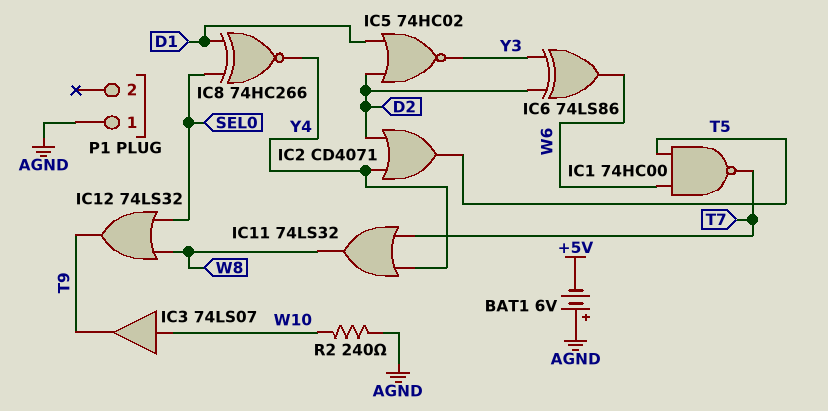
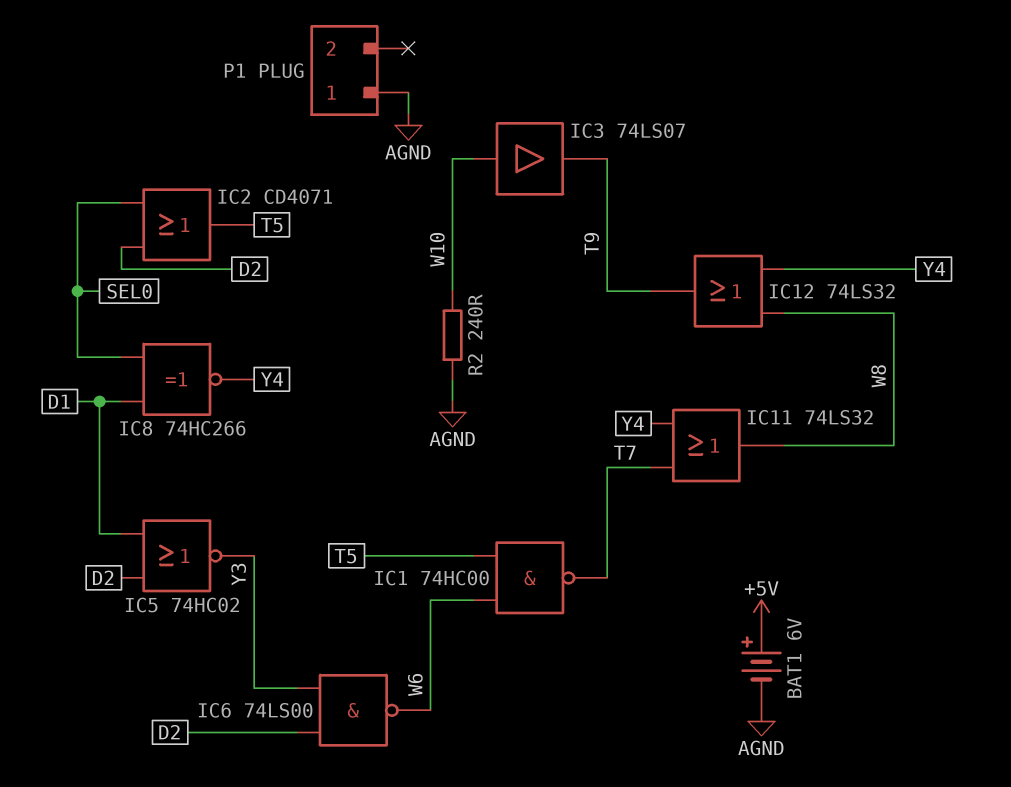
BAT1: 6V (plus AGND, minus +5V) -> 6V (plus +5V, minus AGND)
IC2: OR CD4071 (in D2, in Y4, out T5) -> OR CD4071 (in D2, in SEL0, out T5)
IC6: XOR 74LS86 (in D2, in Y3, out W6) -> NAND 74LS00 (in D2, in Y3, out W6)
IC12: OR 74LS32 (in SEL0, in W8, out T9) -> OR 74LS32 (in W8, in Y4, out T9)

